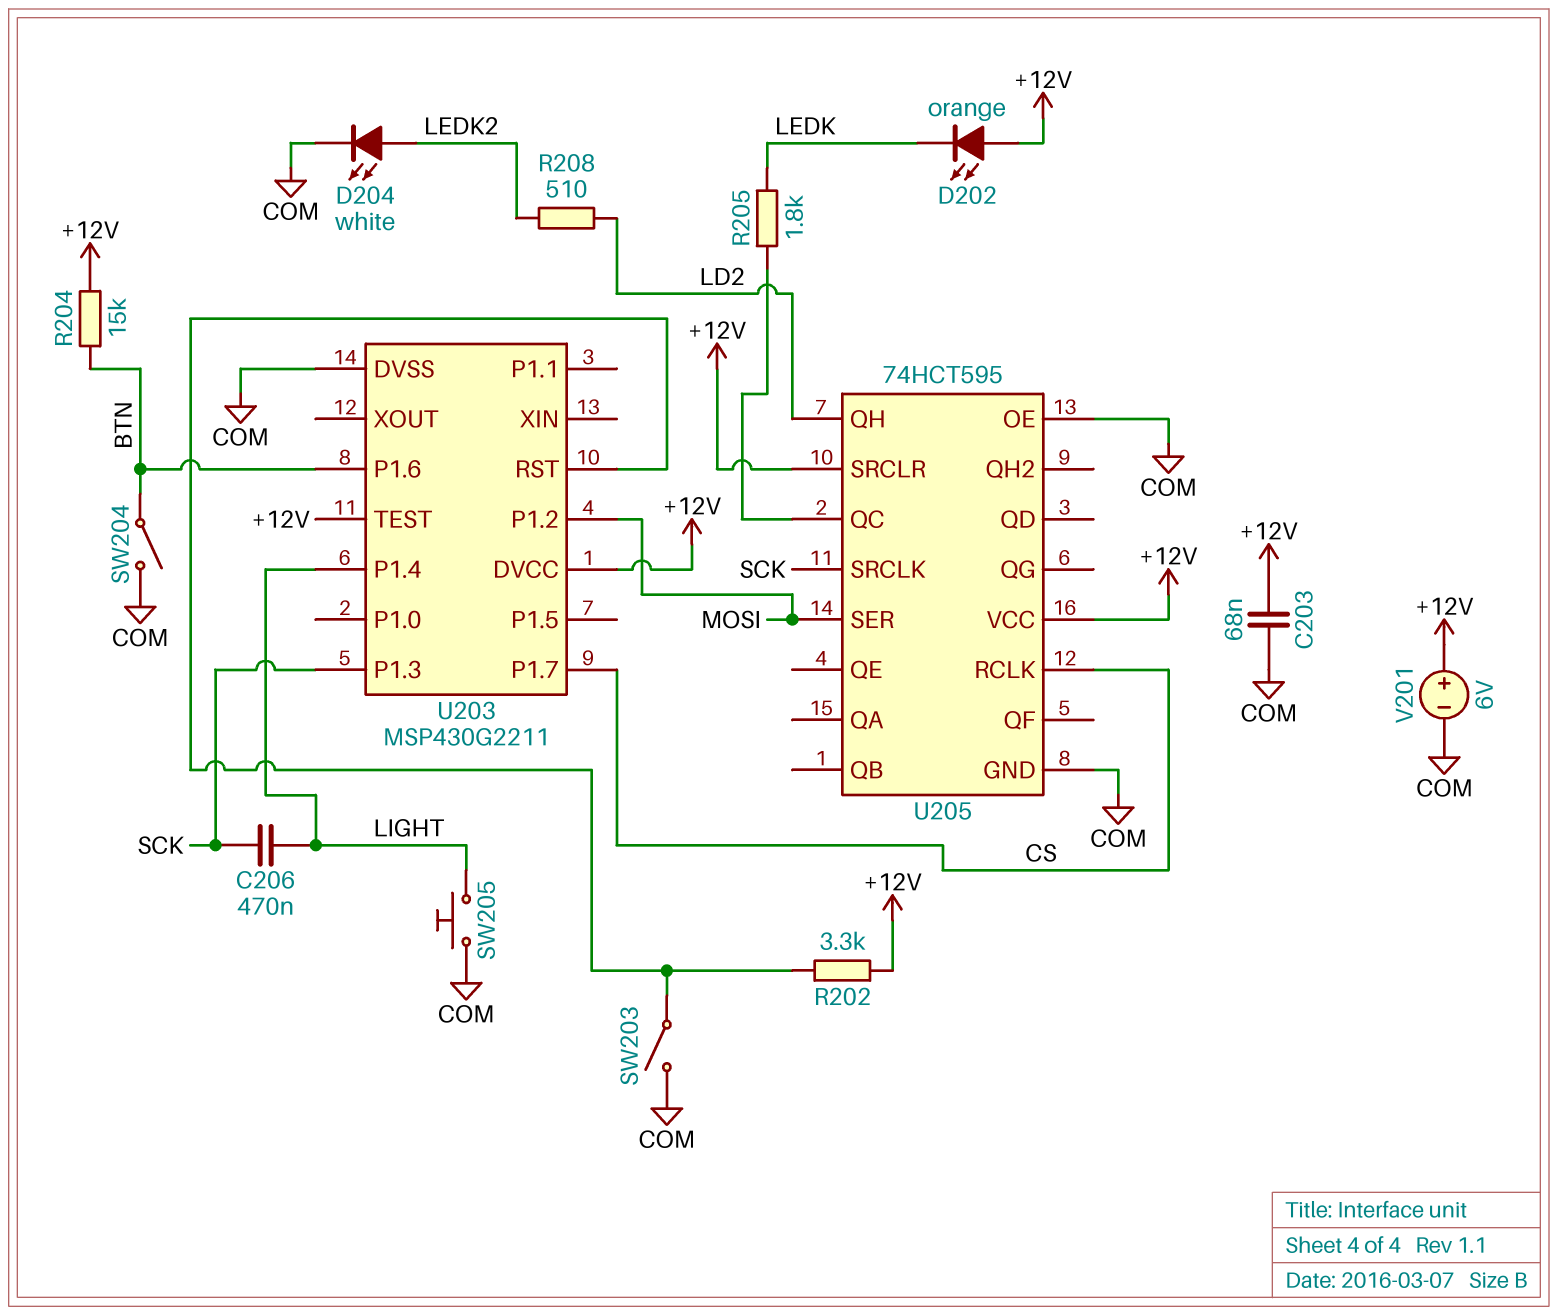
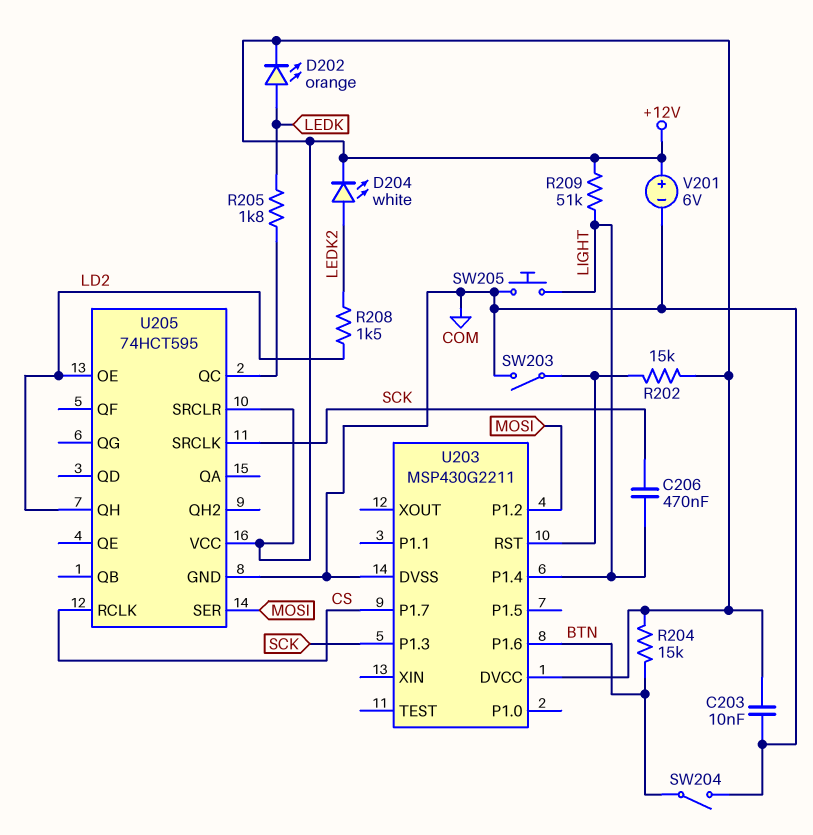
C203: 68nF (+12V, COM) -> 10nF (+12V, COM)
D202: LED orange (A +12V, K LEDK) -> LED orange (A LEDK, K +12V)
D204: LED white (A LEDK2, K COM) -> LED white (A LEDK2, K +12V)
R202: 3.3k (+12V, U203/RST) -> 15k (+12V, U203/RST)
R208: 510 (LD2, LEDK2) -> 1.5k (LD2, LEDK2)
R209: none -> 51k (+12V, LIGHT)
U203 pin TEST: +12V -> none
U205 pin OE: COM -> LD2

